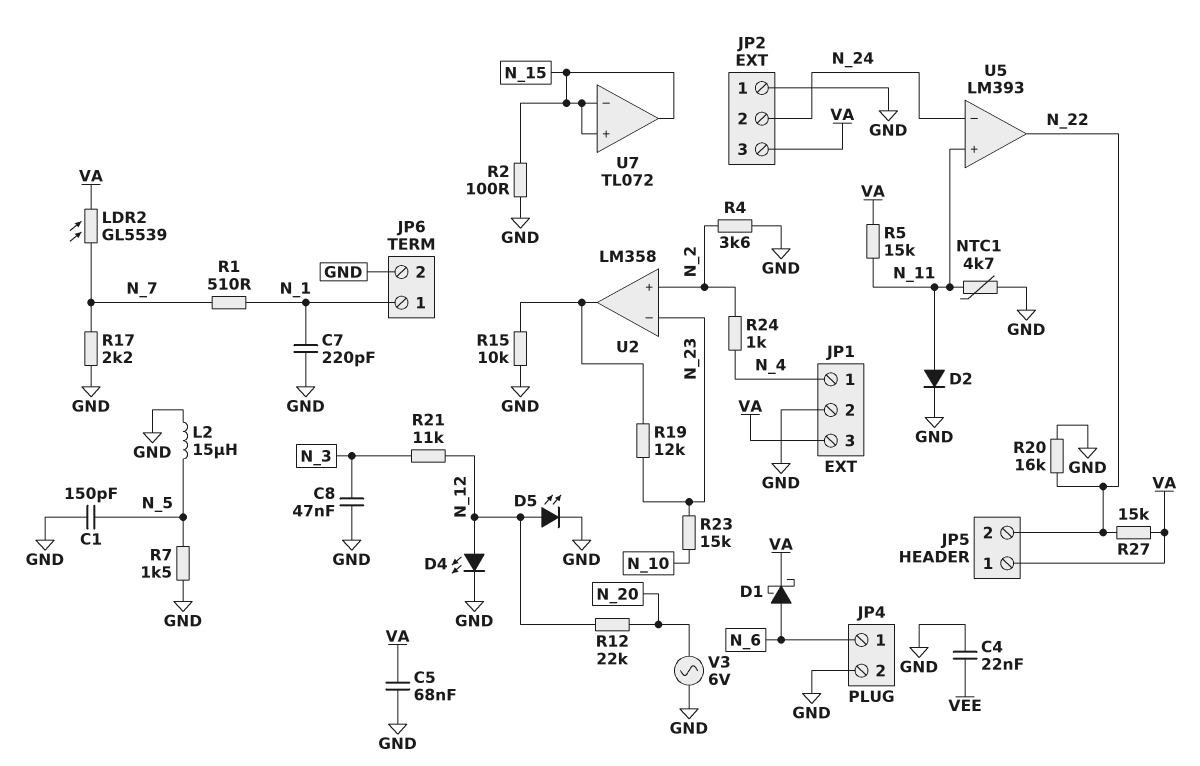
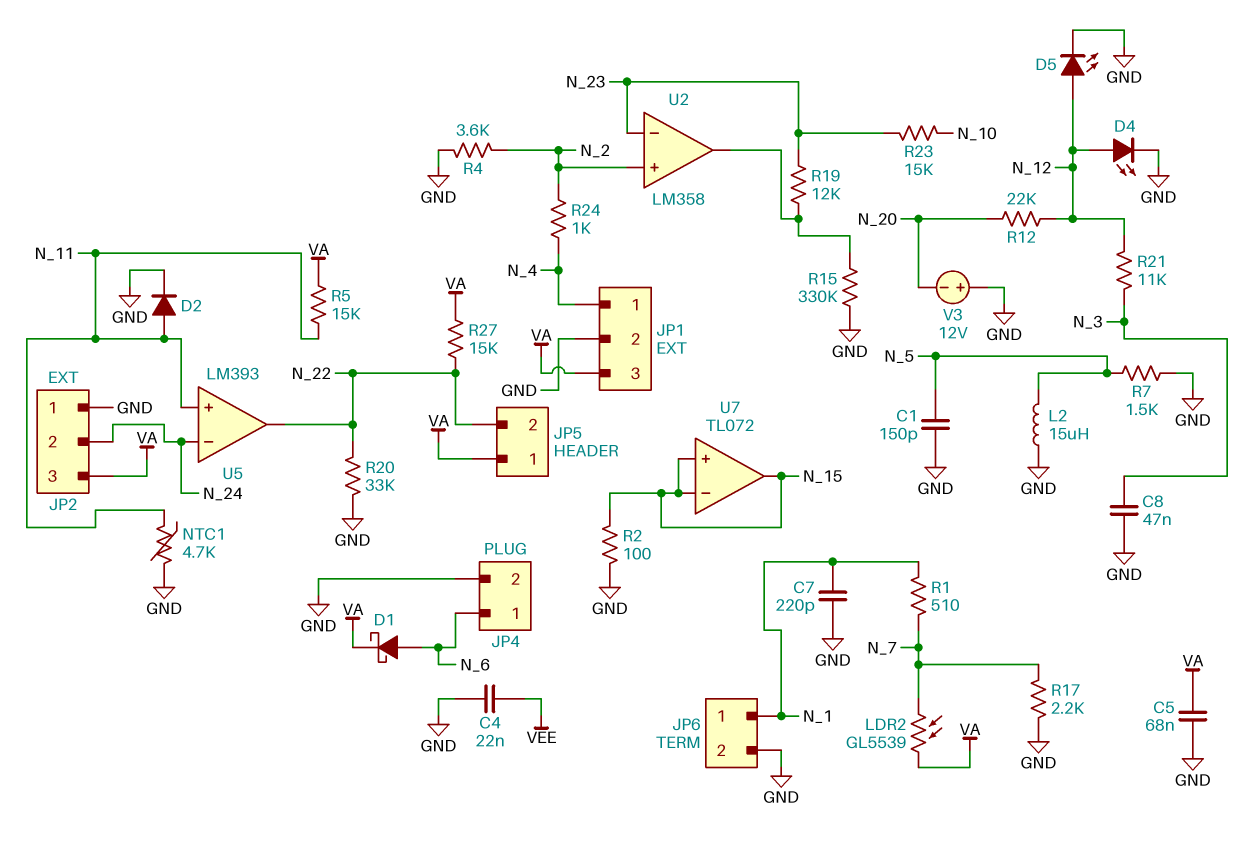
R15: 10k (GND, U2/out) -> 330k (GND, U2/out)
R20: 16k (GND, N_22) -> 33k (GND, N_22)
V3: AC 6V (GND, N_20) -> 12V (plus GND, minus N_20)

